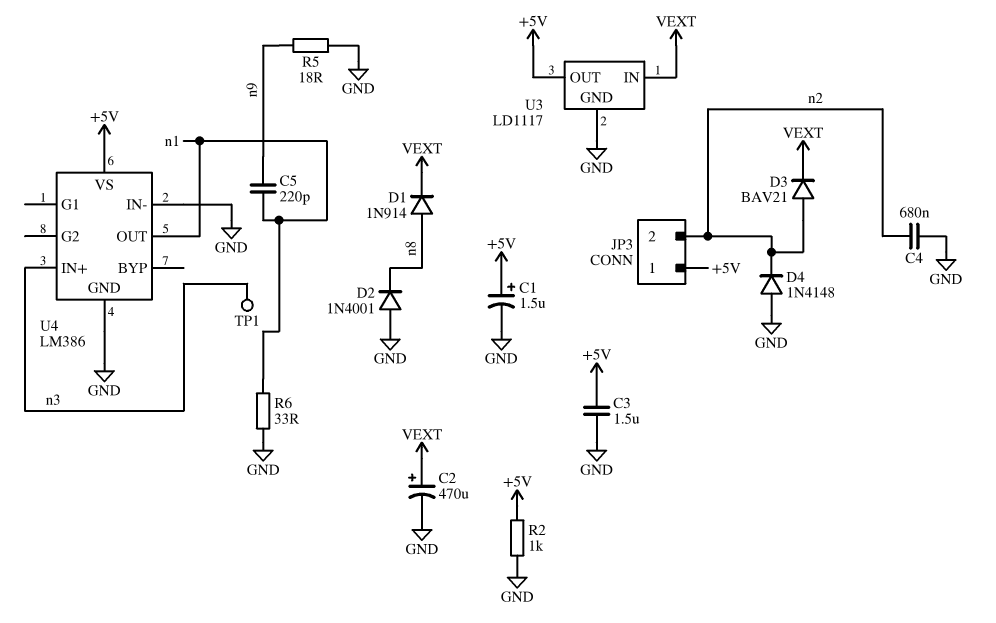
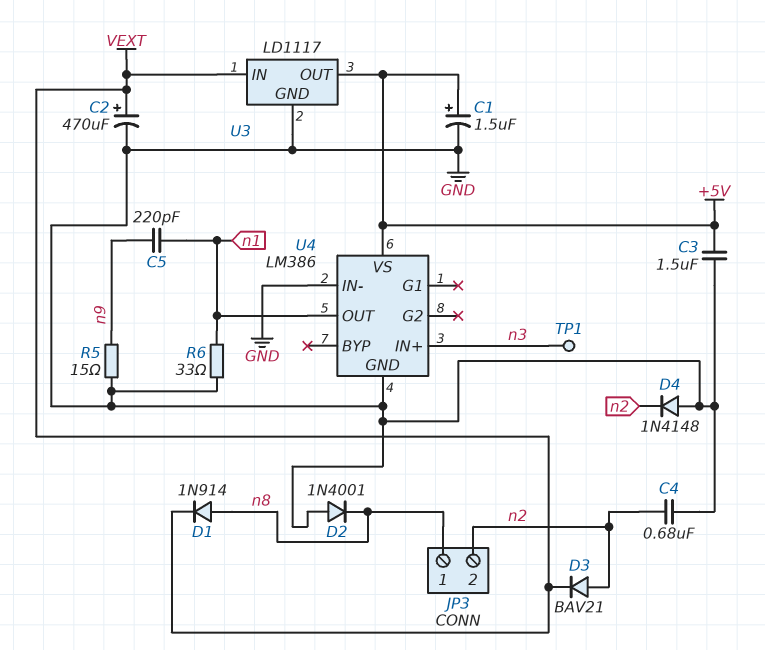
JP3 pin 1: +5V -> n8
R2: 1k (+5V, GND) -> none
R5: 18 (GND, n9) -> 15 (GND, n9)

